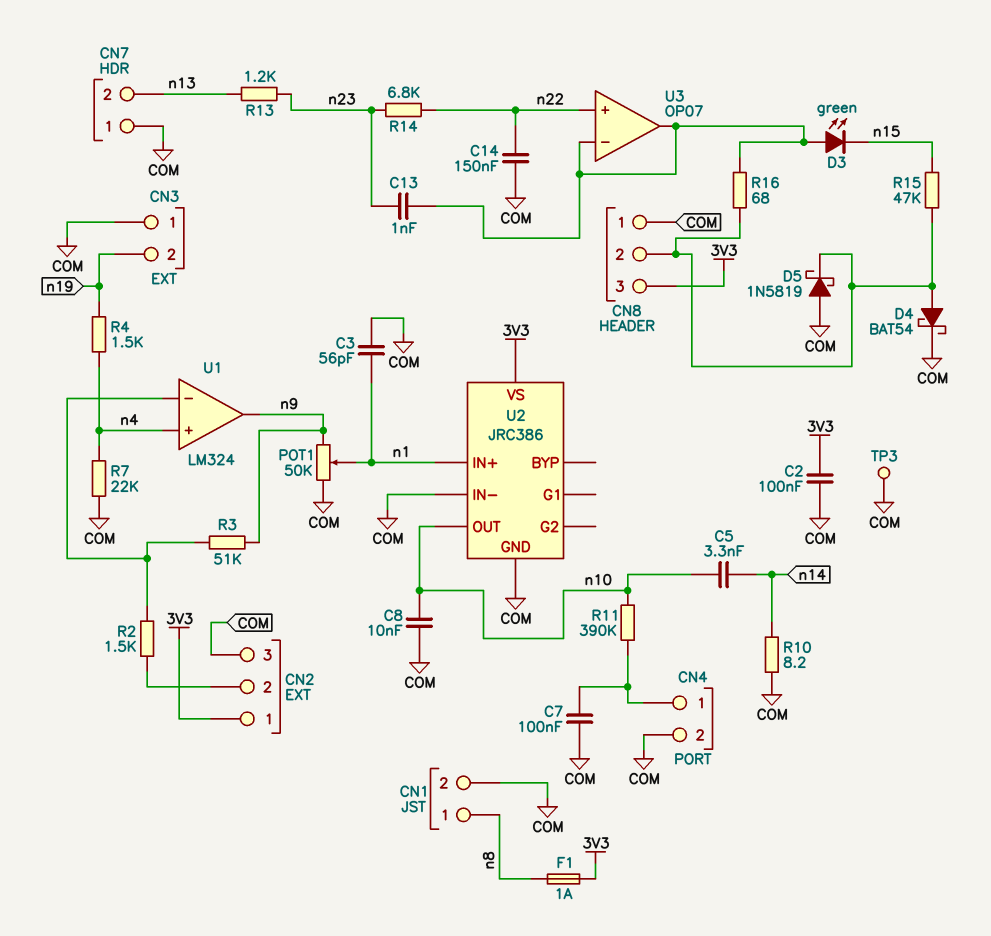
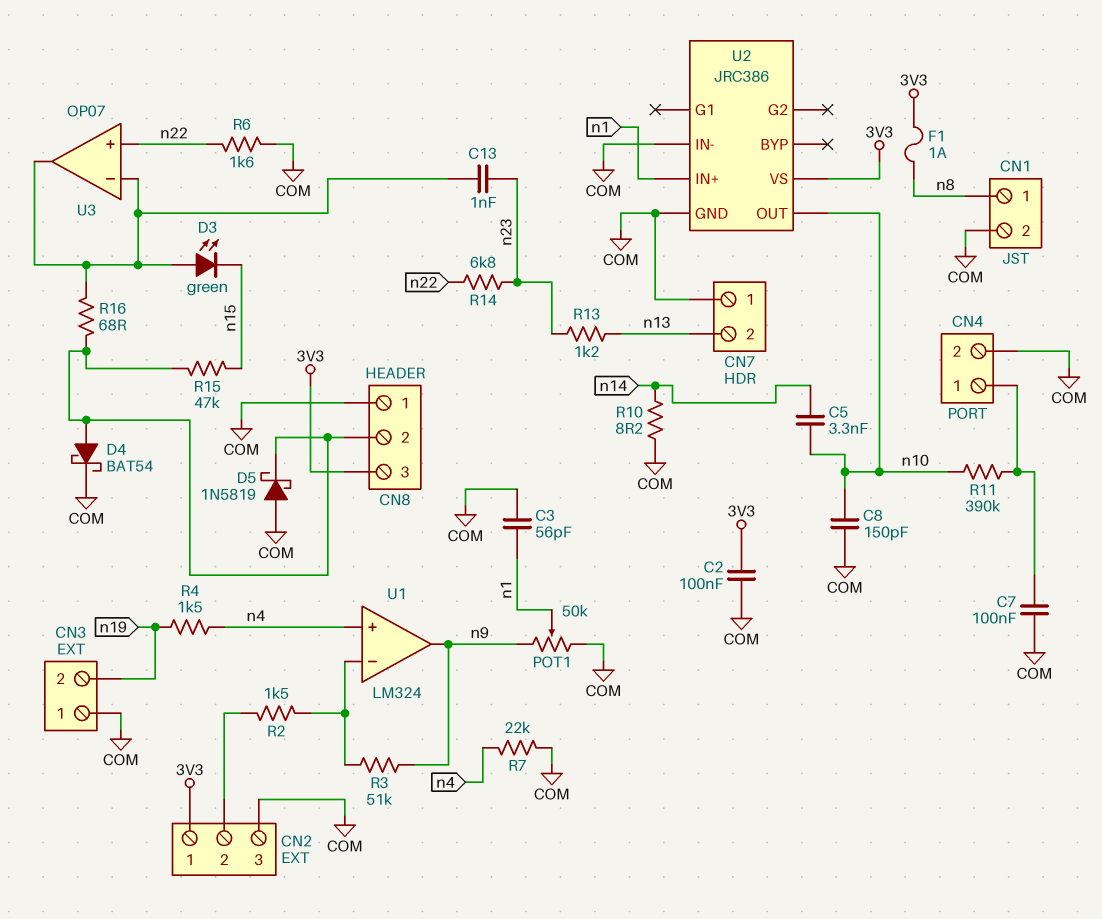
C8: 10nF (COM, n10) -> 150pF (COM, n10)
C14: 150nF (COM, n22) -> none
R6: none -> 1.6k (COM, n22)
TP3: test point (COM) -> none

